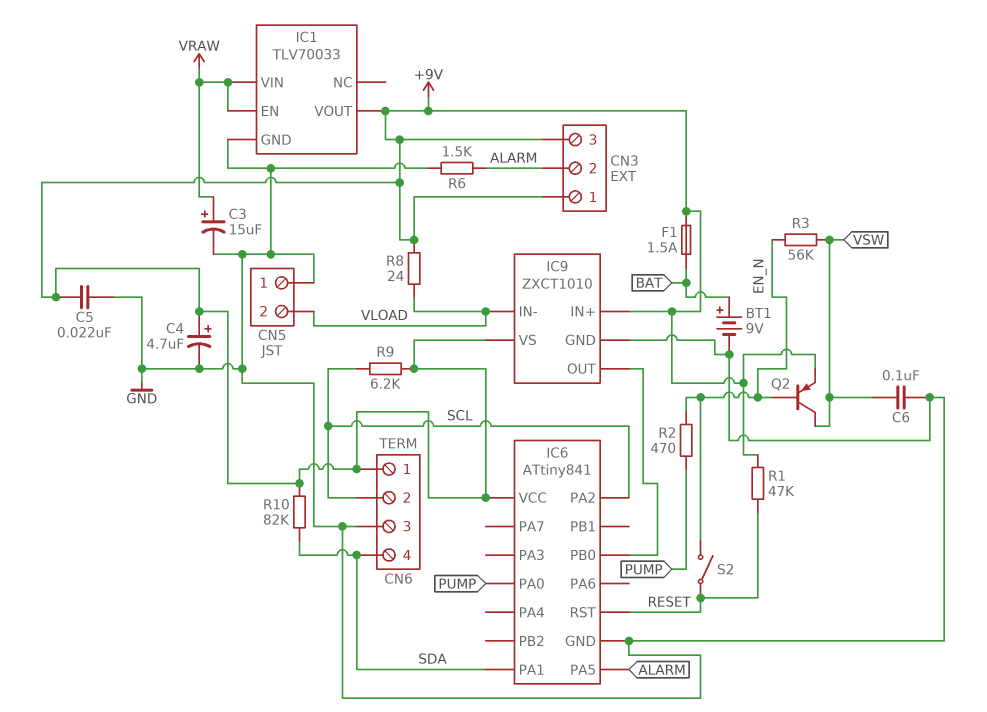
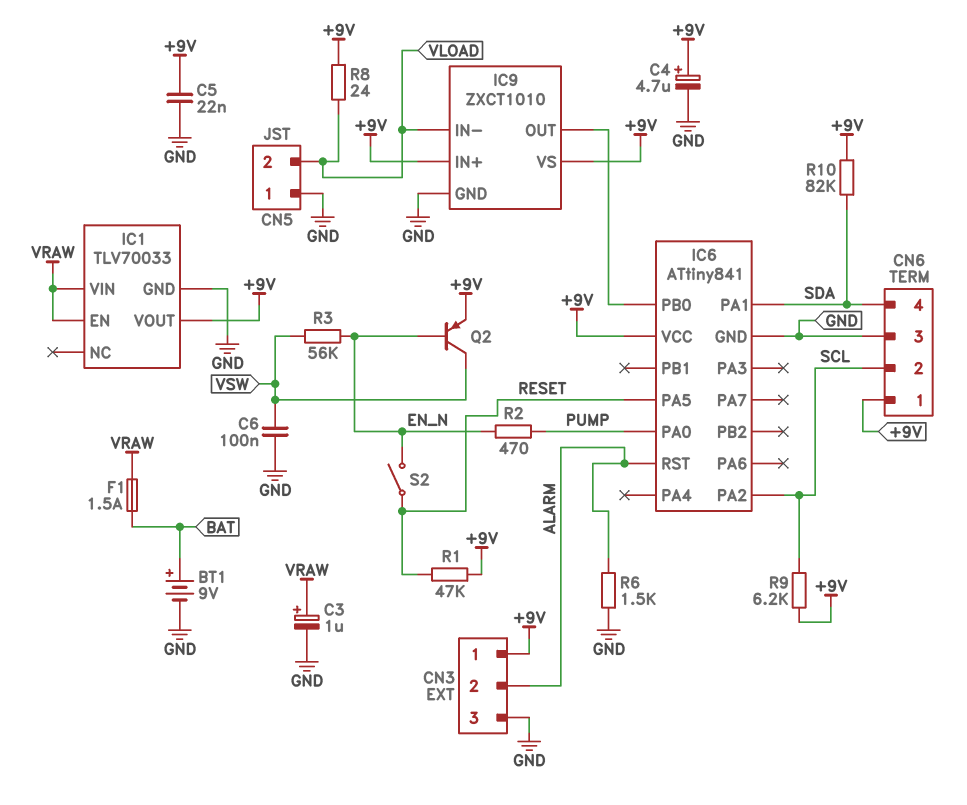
C3: 15uF (plus VRAW, minus GND) -> 1uF (plus VRAW, minus GND)
CN3 pin 3: +9V -> GND
F1: 1.5A (+9V, BAT) -> 1.5A (BAT, VRAW)
IC6 pin PA5: ALARM -> RESET
IC6 pin RST: RESET -> ALARM

